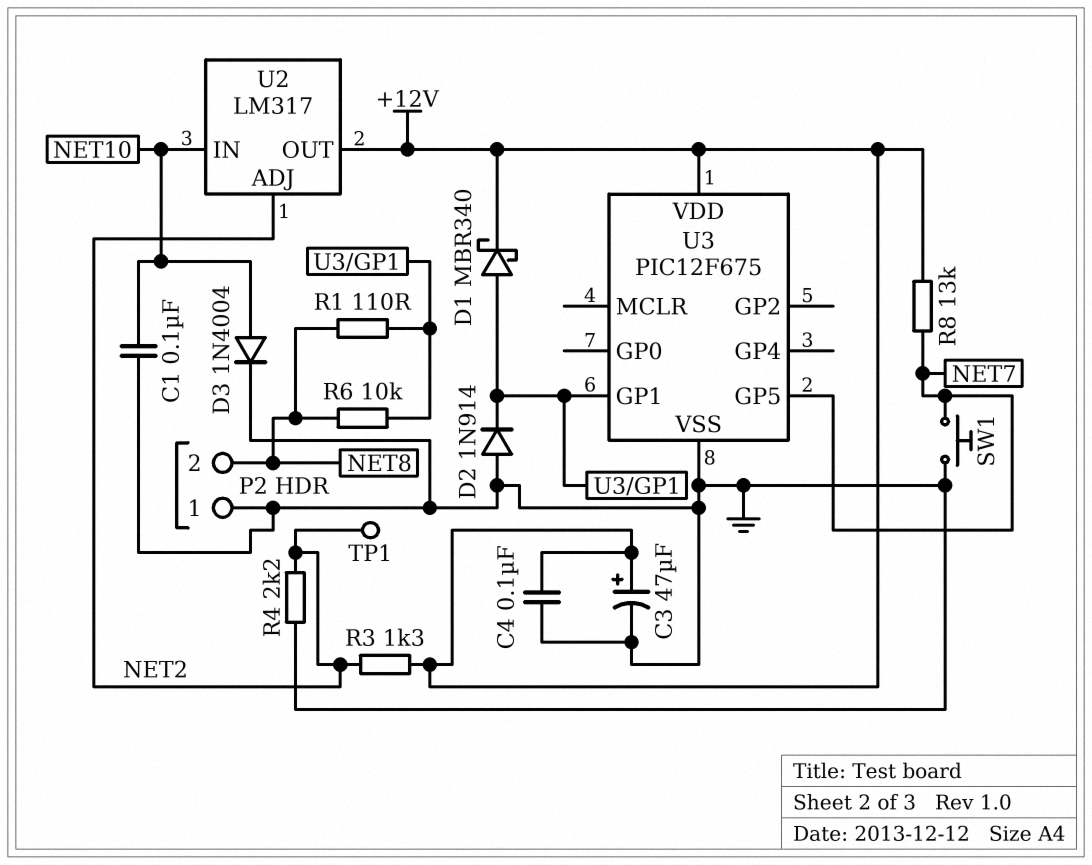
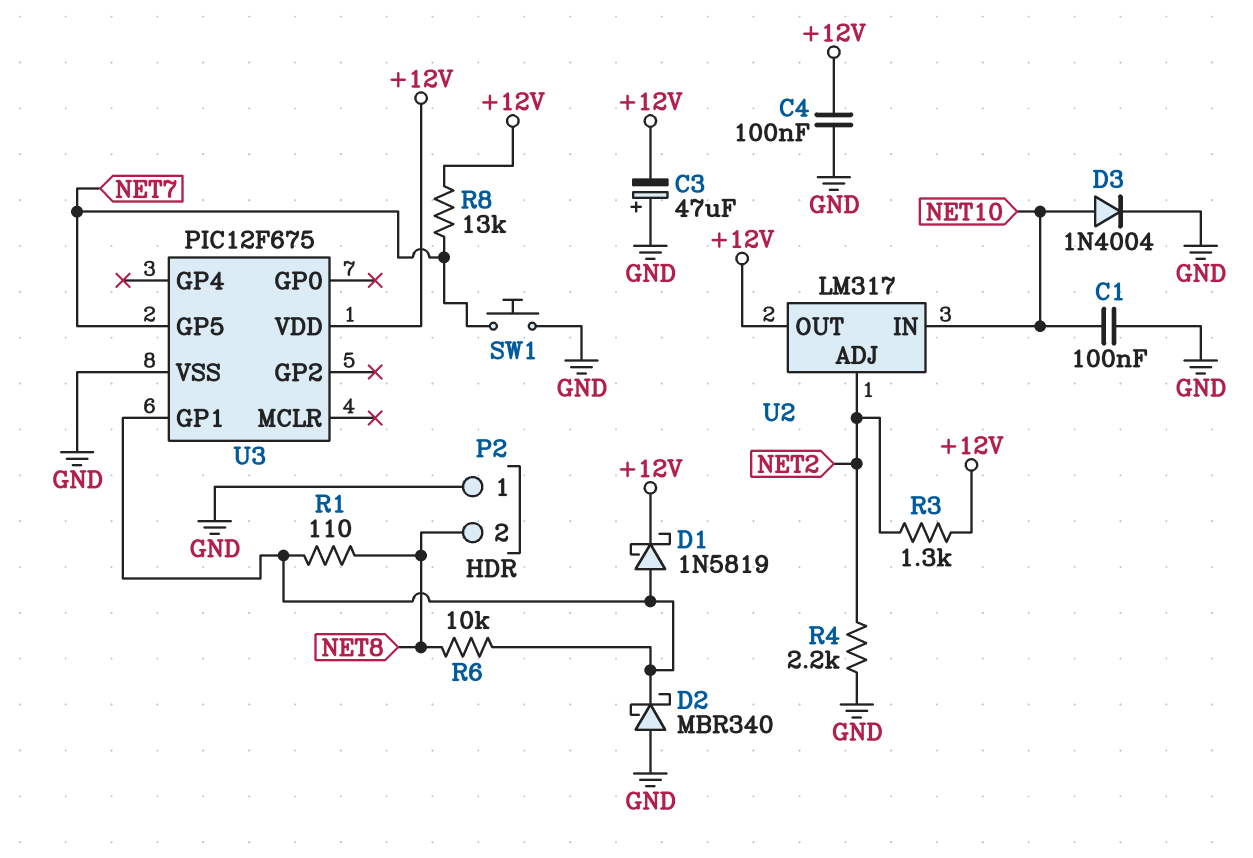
C3: 47uF (plus +12V, minus GND) -> 47uF (plus GND, minus +12V)
D1: schottky MBR340 (A U3/GP1, K +12V) -> schottky 1N5819 (A U3/GP1, K +12V)
D2: diode 1N914 (A GND, K U3/GP1) -> schottky MBR340 (A GND, K U3/GP1)
TP1: test point (NET2) -> none

